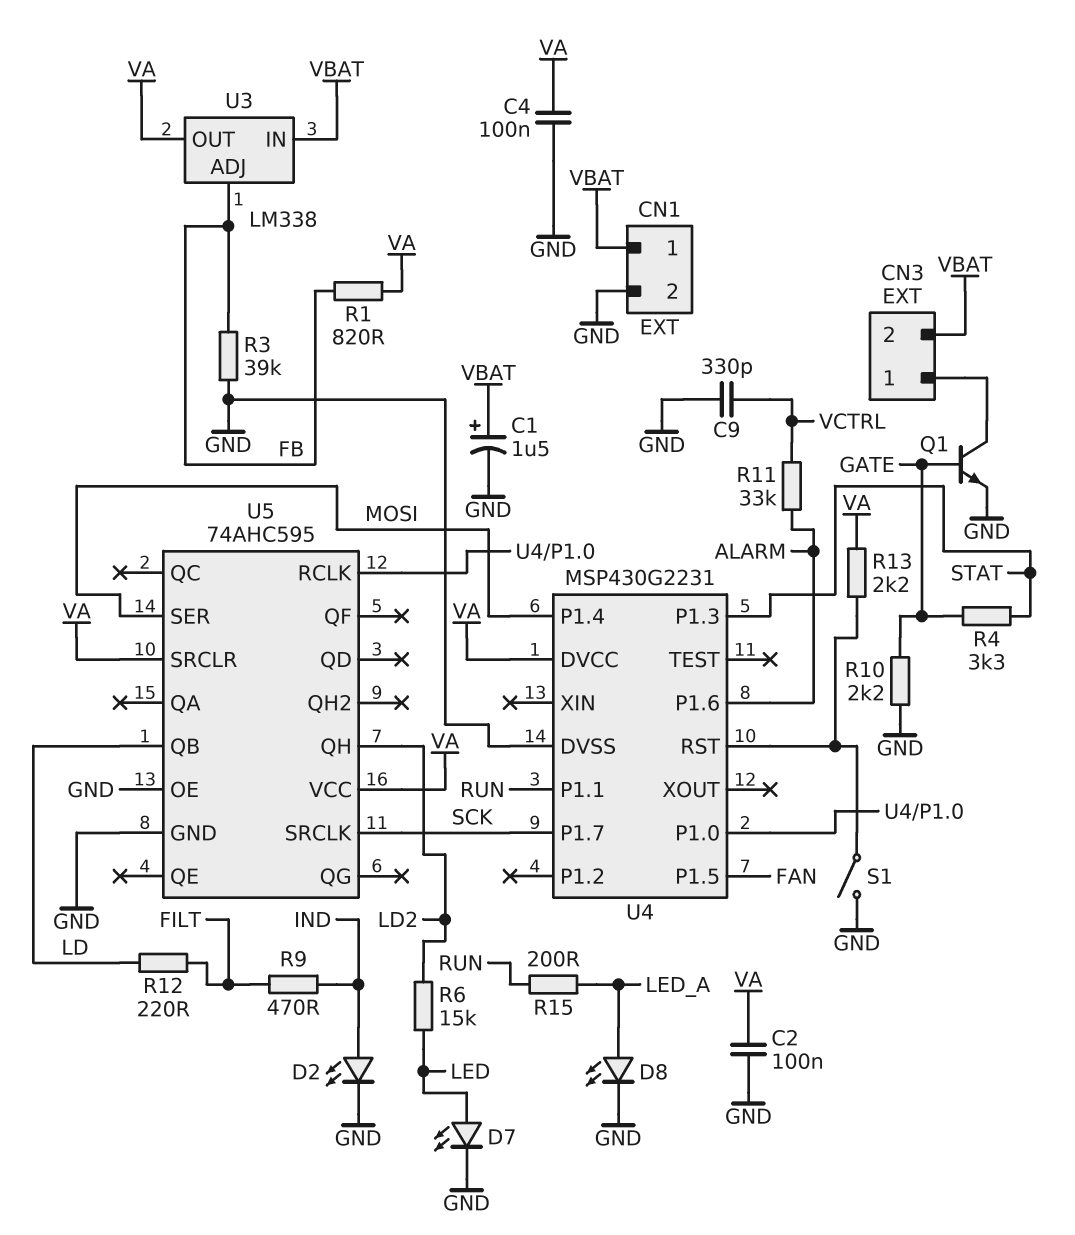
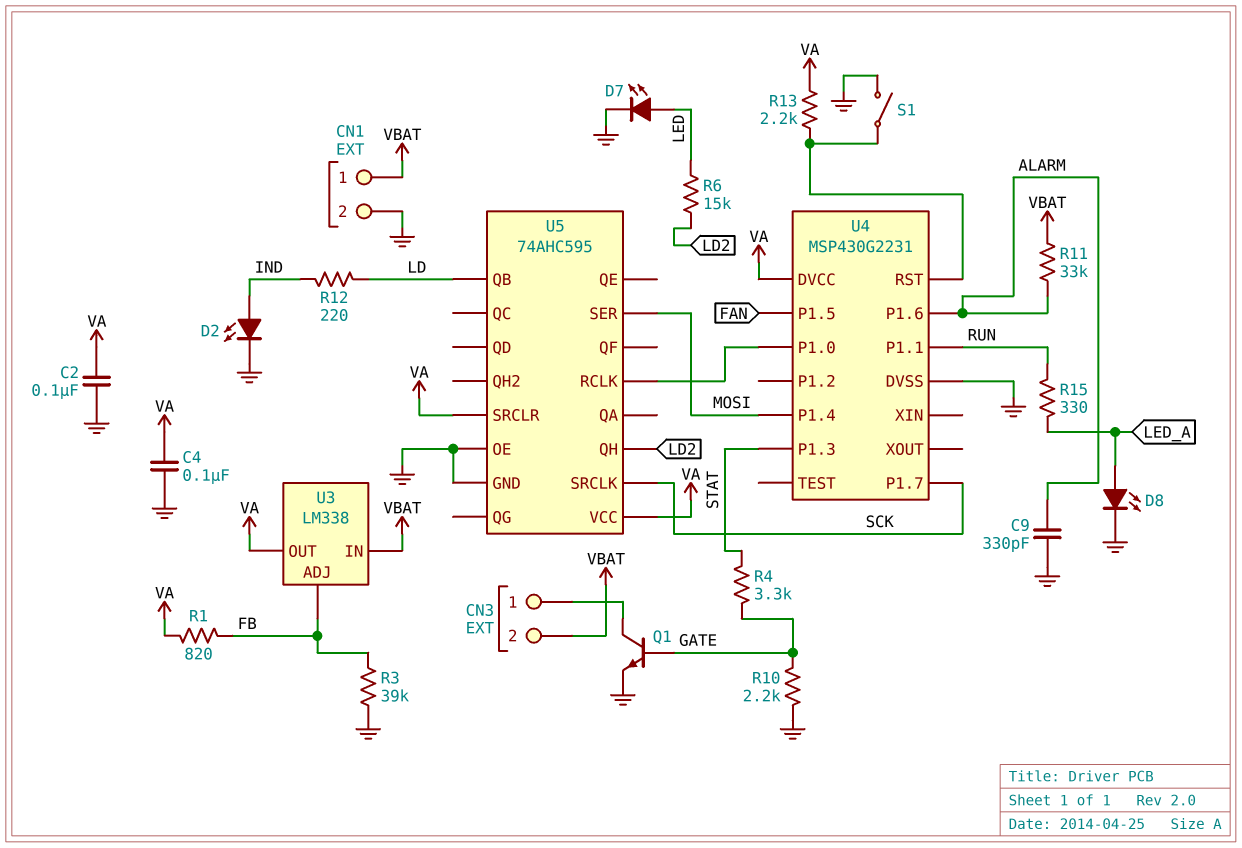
C1: 1.5uF (plus VBAT, minus GND) -> none
C9: 330pF (GND, VCTRL) -> 330pF (ALARM, GND)
R9: 470 (FILT, IND) -> none
R11: 33k (ALARM, VCTRL) -> 33k (ALARM, VBAT)
R12: 220 (FILT, LD) -> 220 (IND, LD)
R15: 200 (LED_A, RUN) -> 330 (LED_A, RUN)

